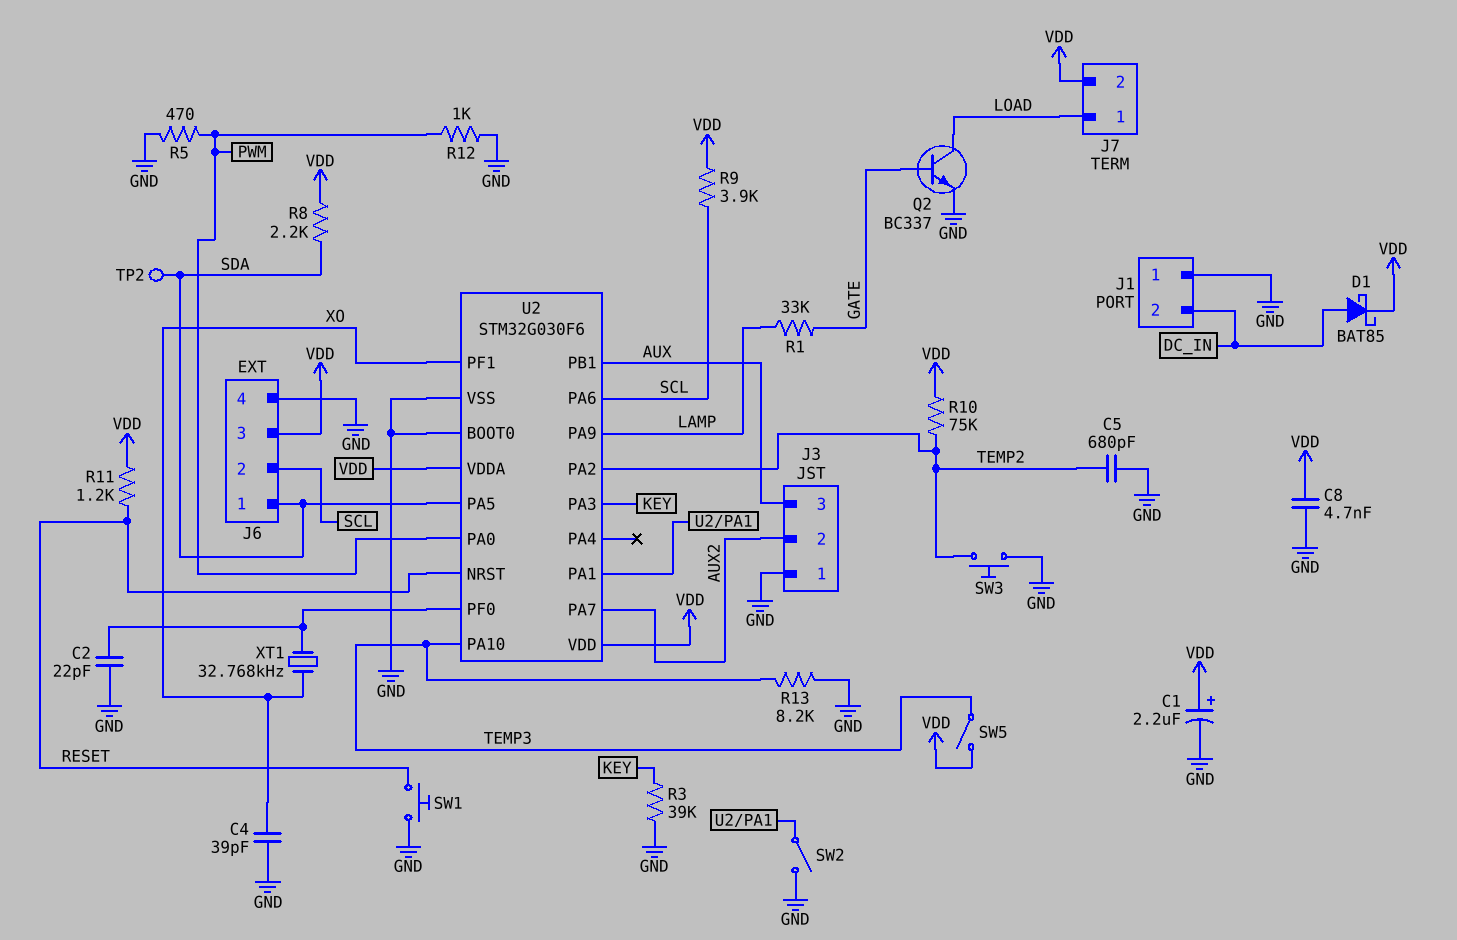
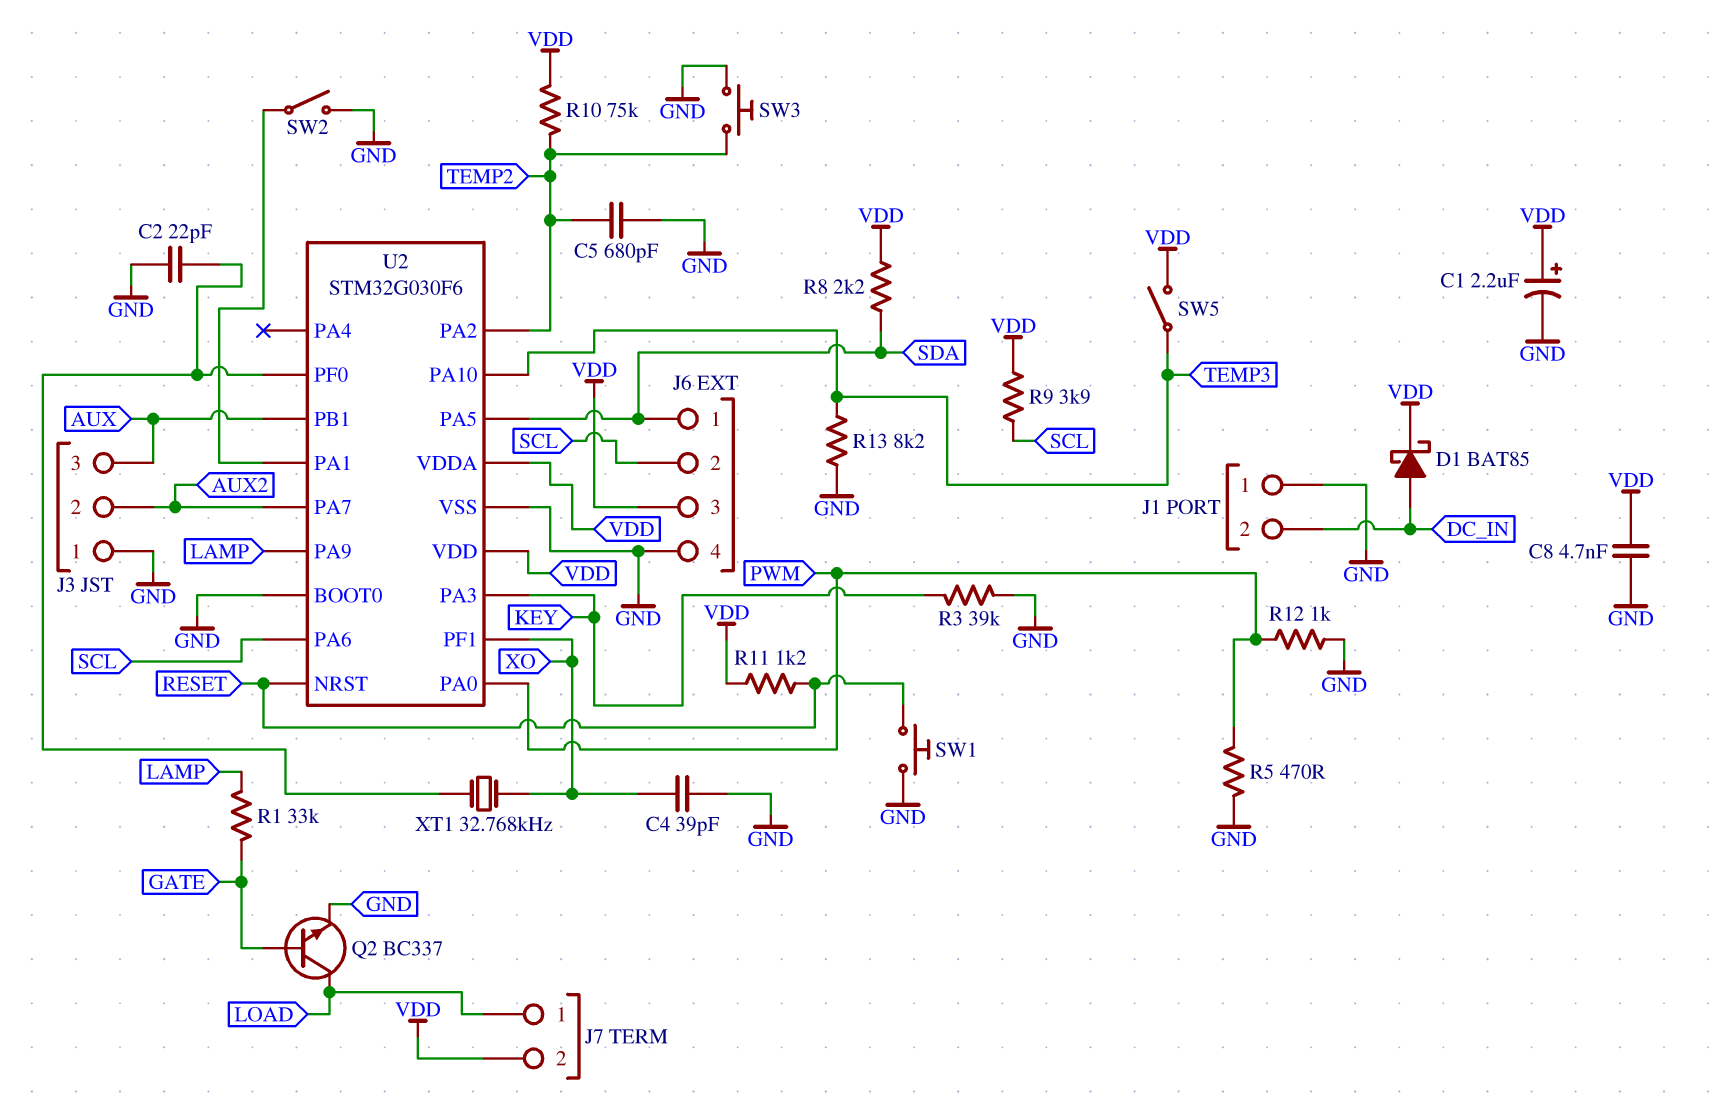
TP2: test point (SDA) -> none

